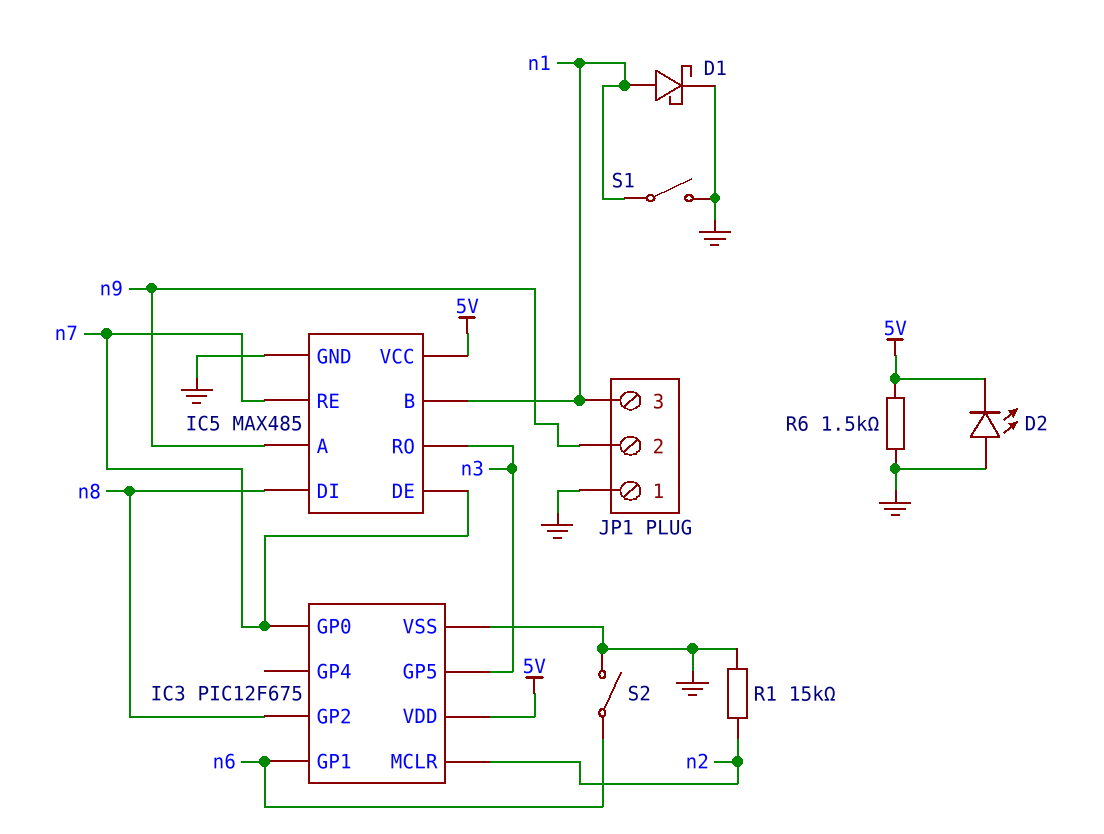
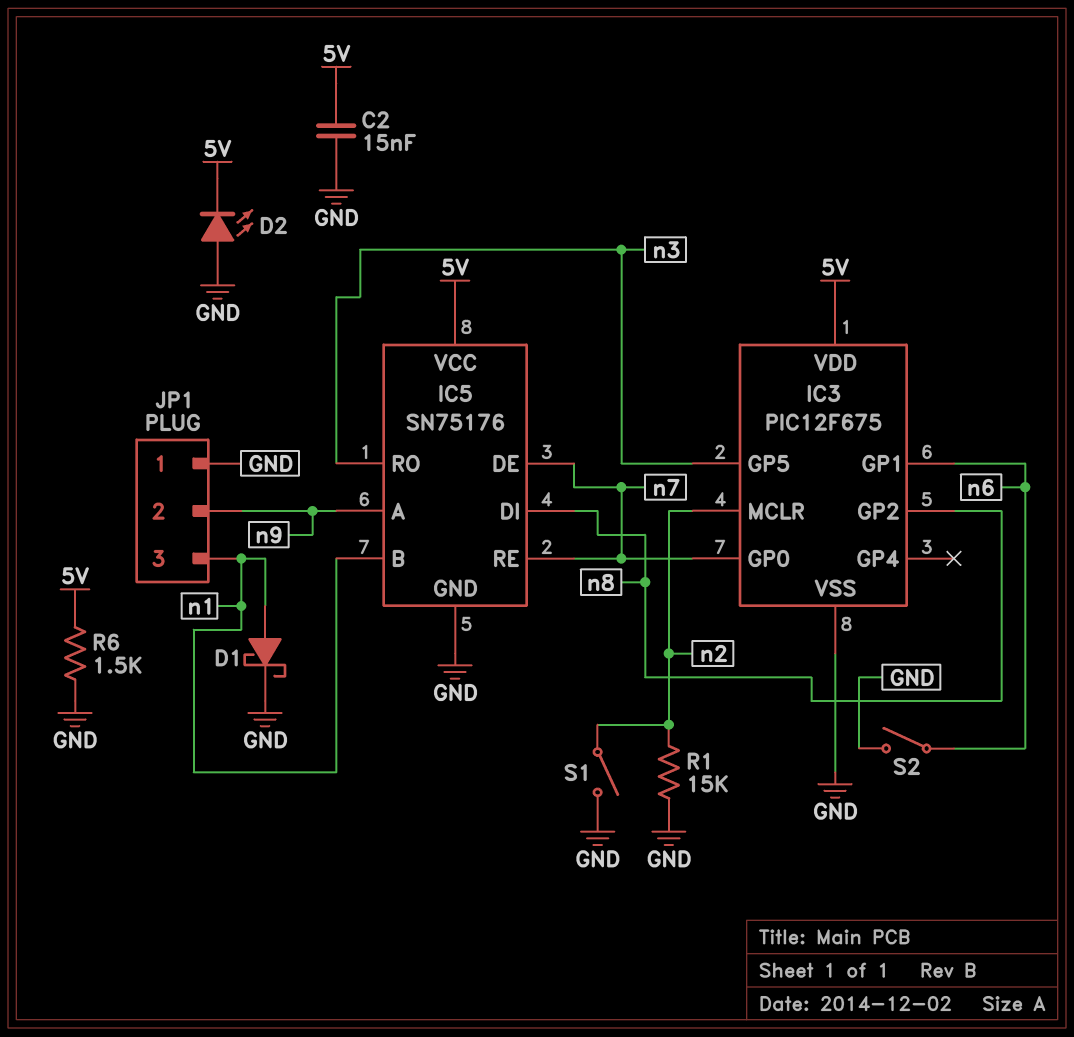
C2: none -> 15nF (5V, GND)
IC5: MAX485 -> SN75176
S1: switch (GND, n1) -> switch (GND, n2)

